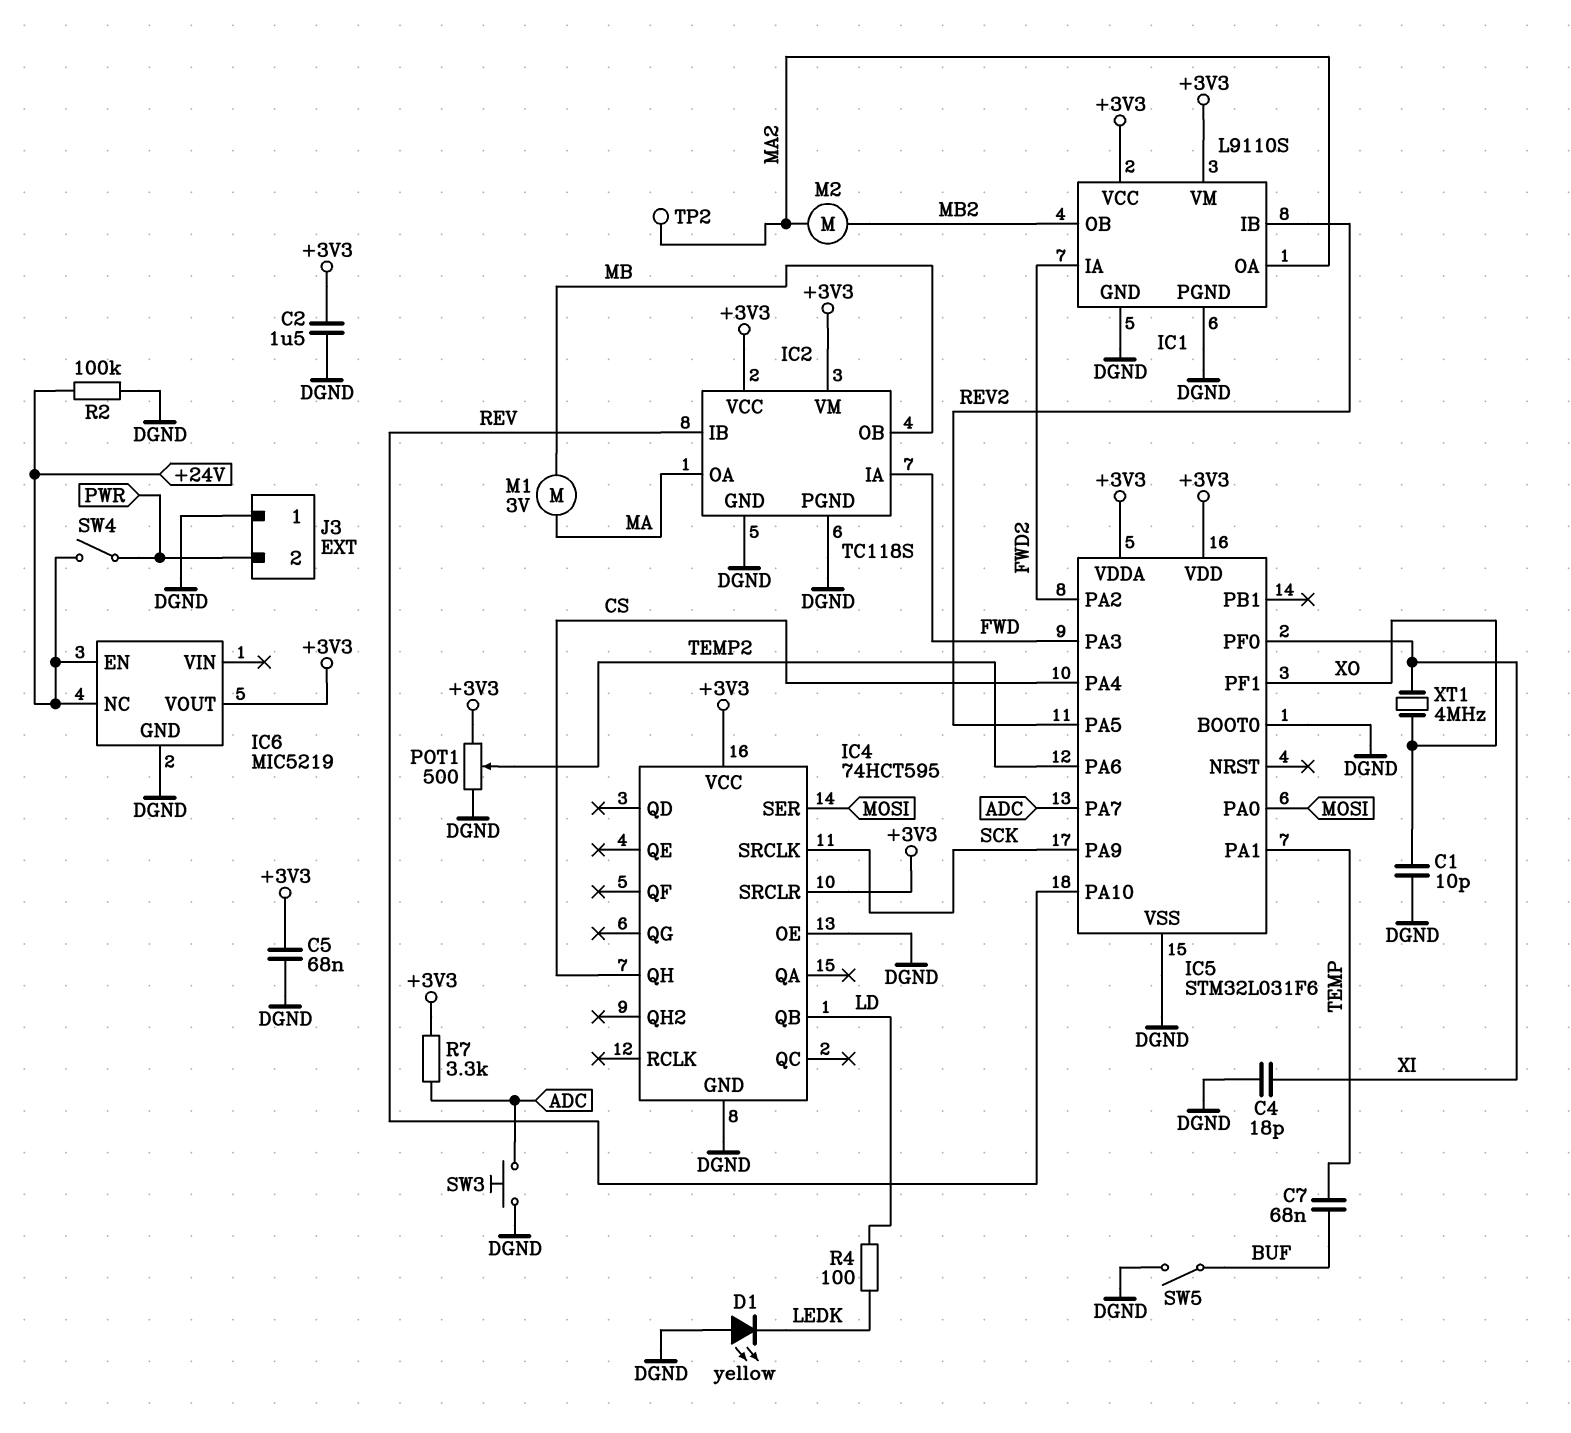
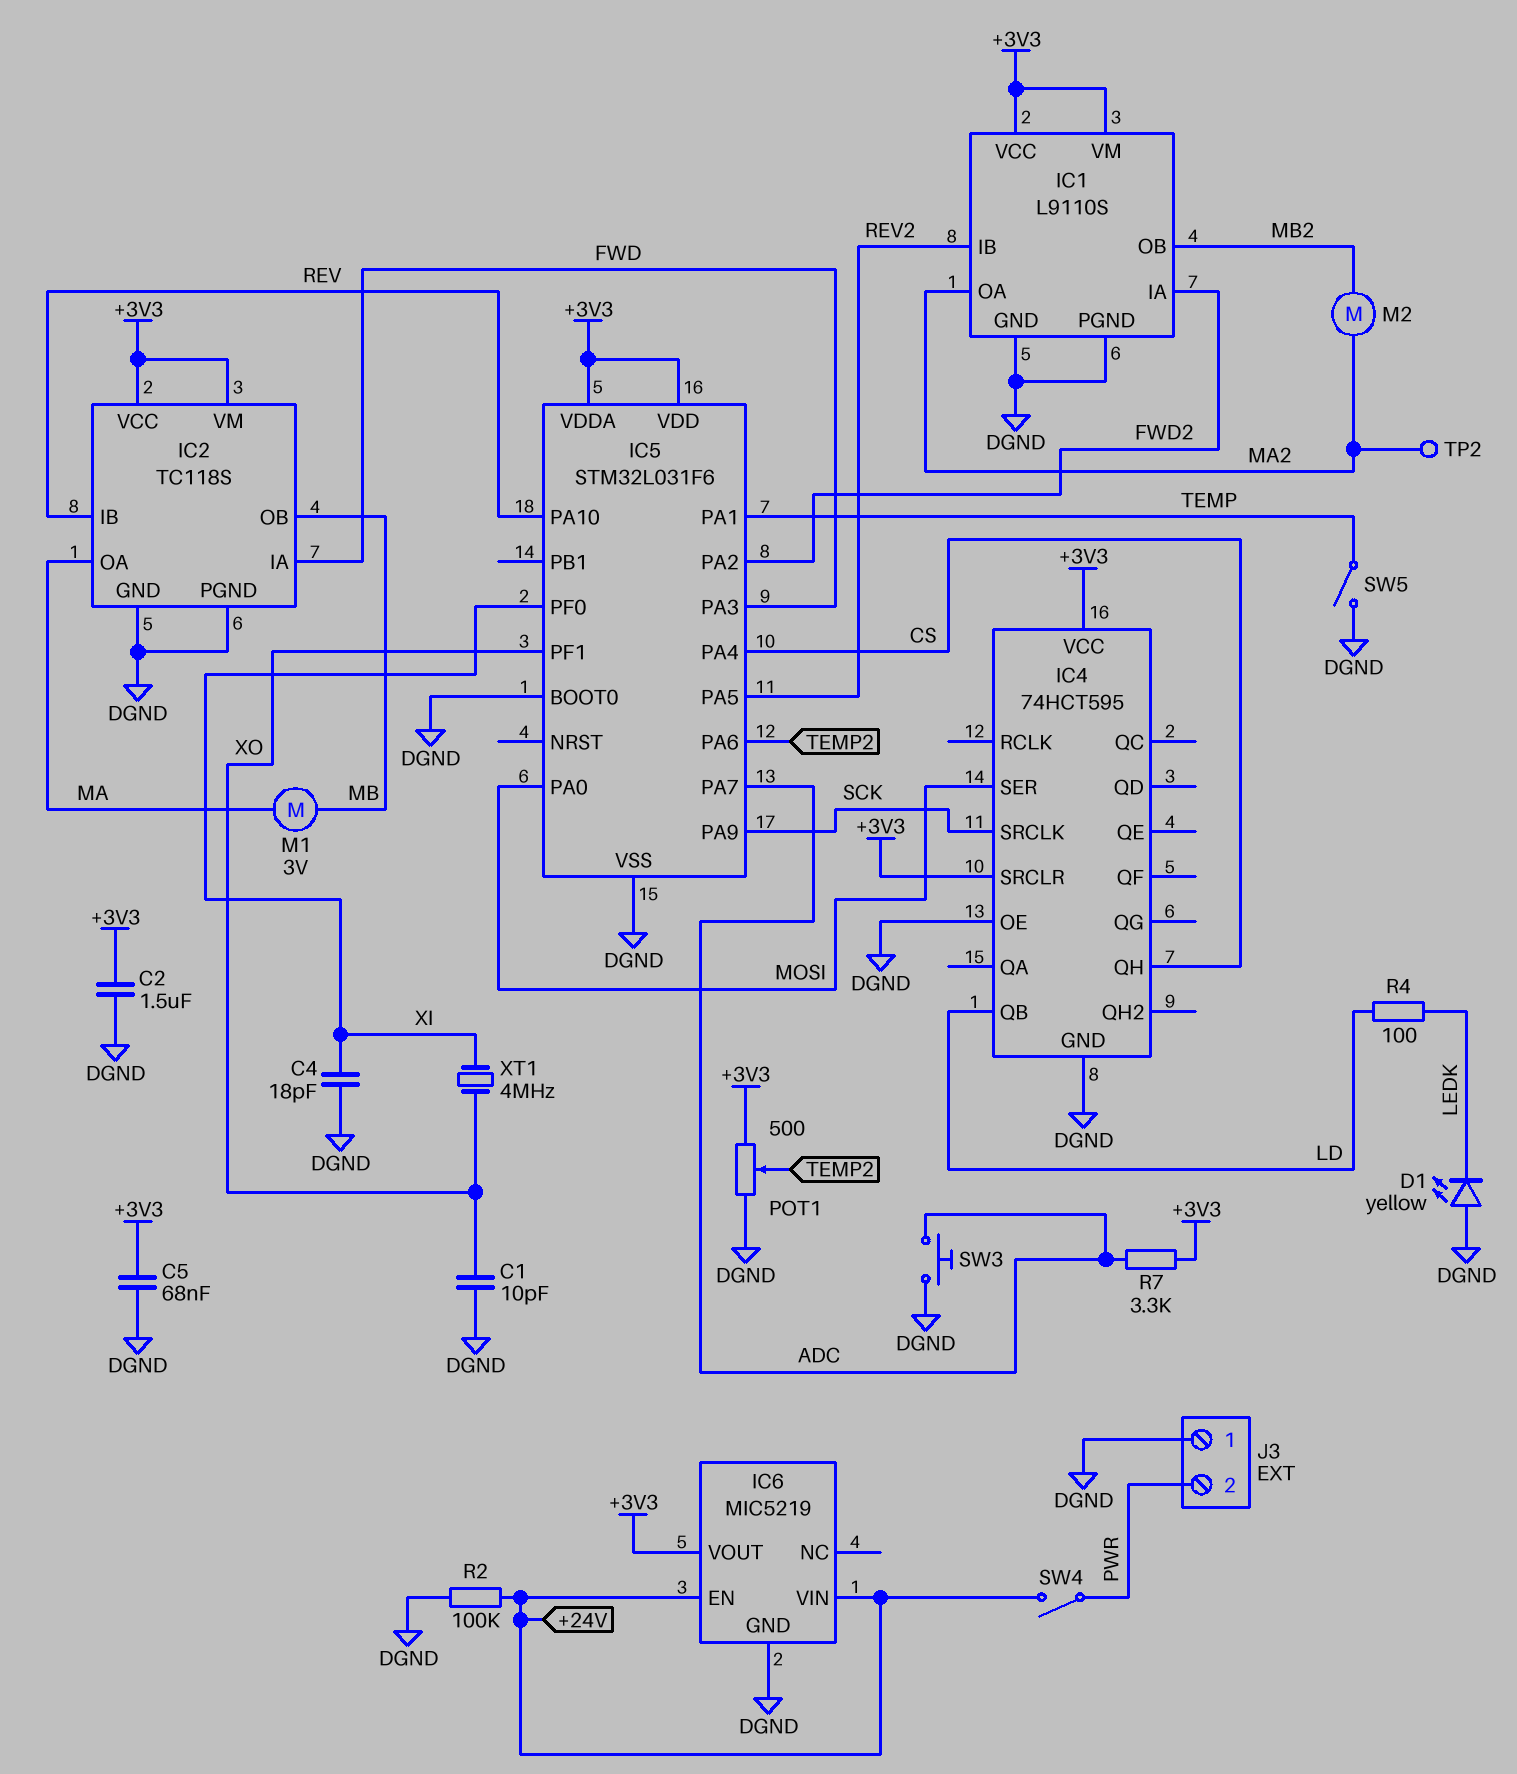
C7: 68nF (BUF, TEMP) -> none
IC6 pin NC: +24V -> none
IC6 pin VIN: none -> +24V
SW5: switch (BUF, DGND) -> switch (DGND, TEMP)

